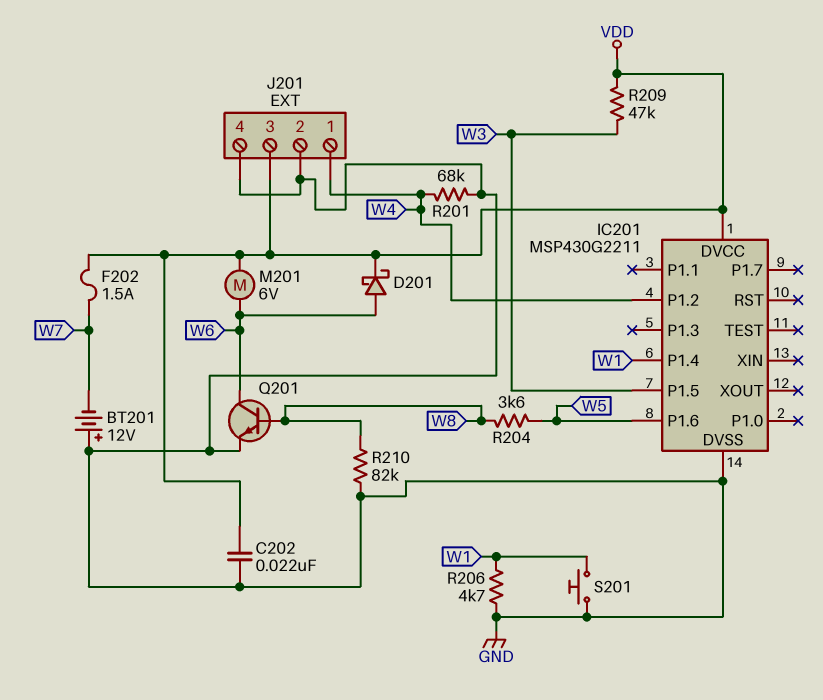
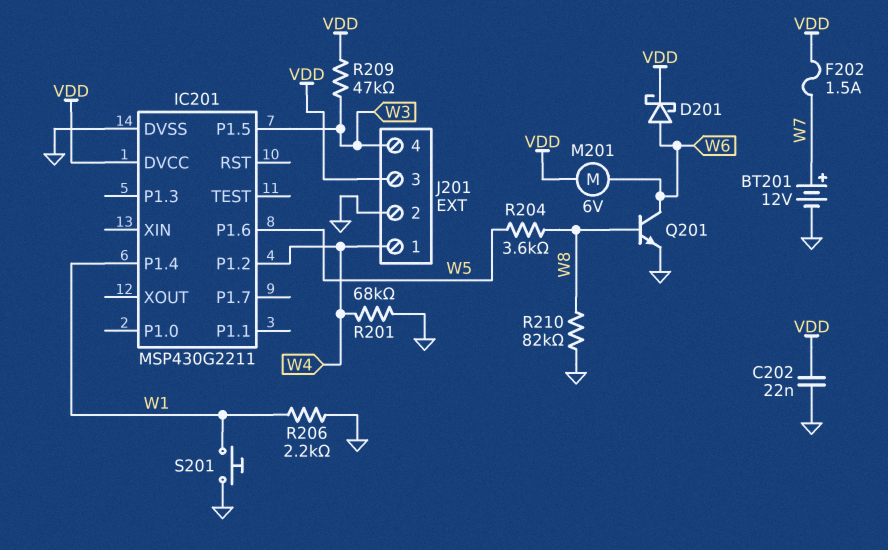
BT201: 12V (plus GND, minus W7) -> 12V (plus W7, minus GND)
J201 pin 4: GND -> W3
R206: 4.7k (GND, W1) -> 2.2k (GND, W1)

